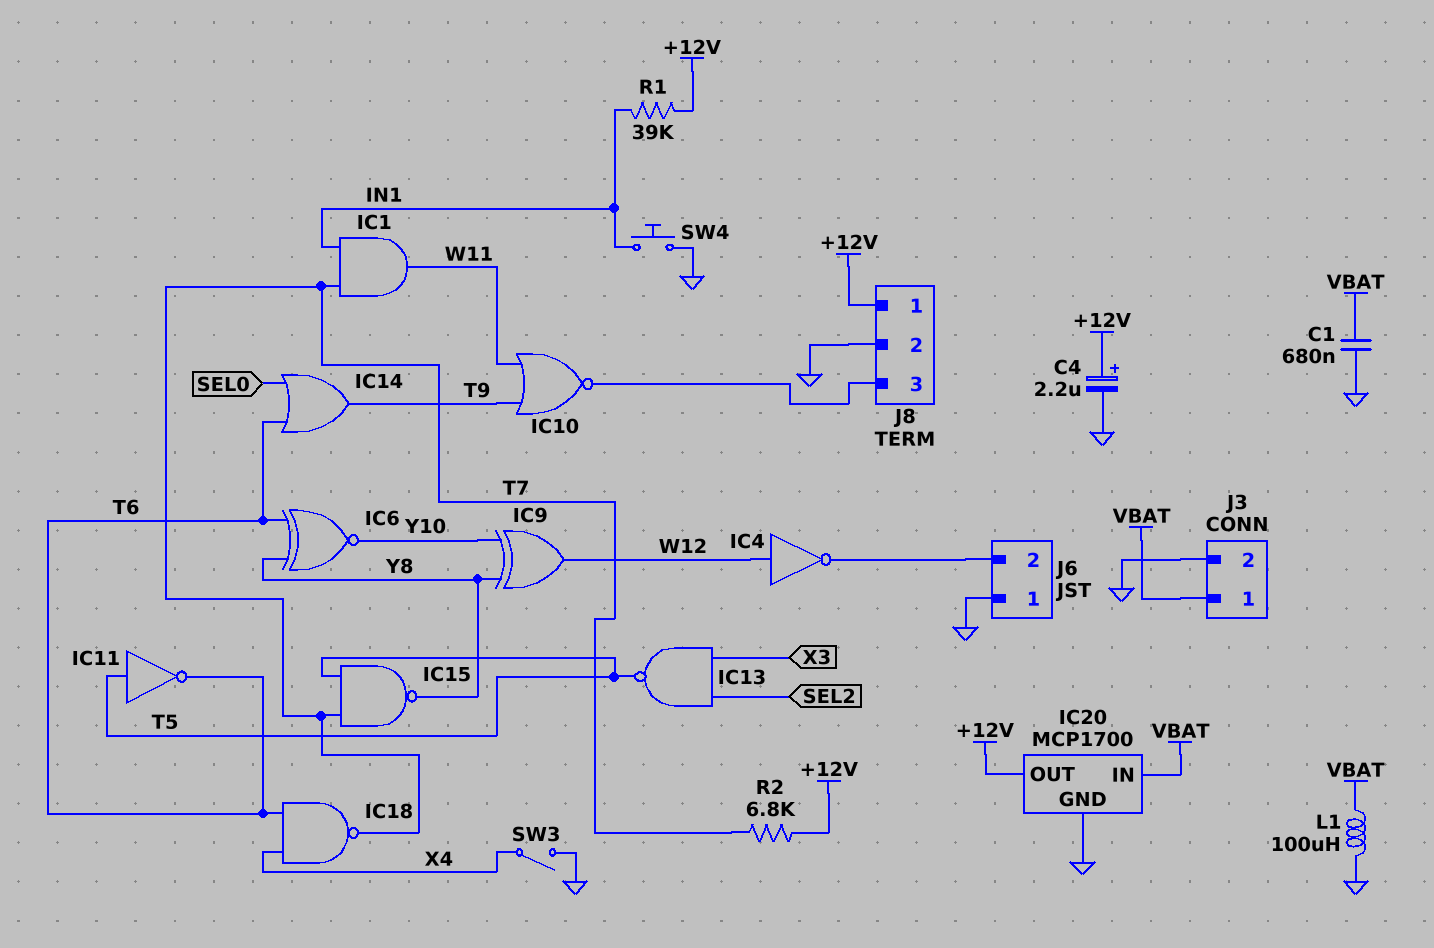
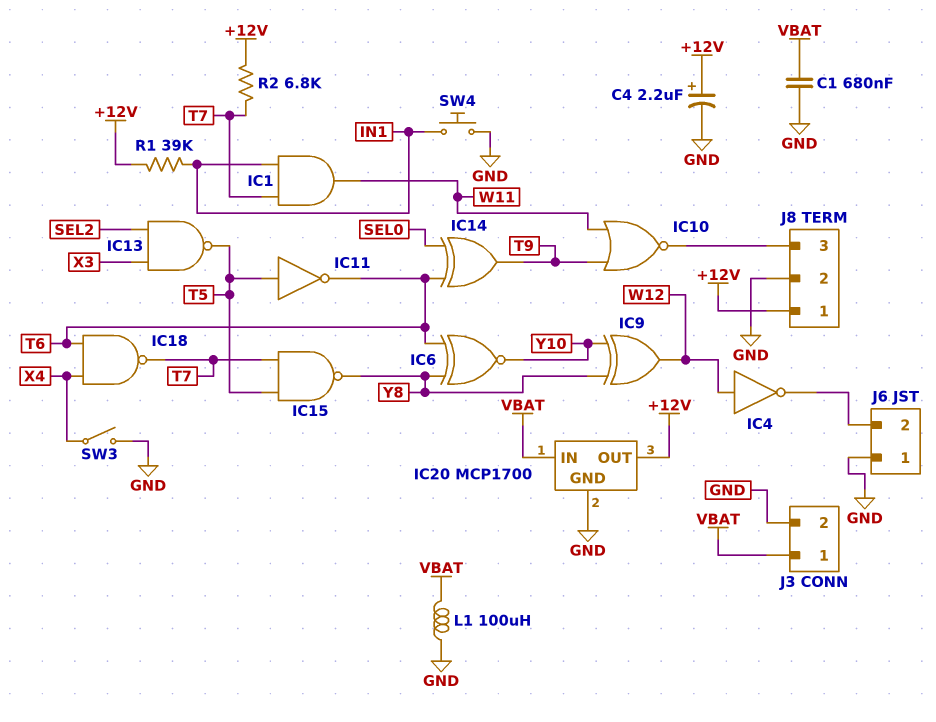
IC14: OR (in SEL0, in T6, out T9) -> XOR (in SEL0, in T6, out T9)

